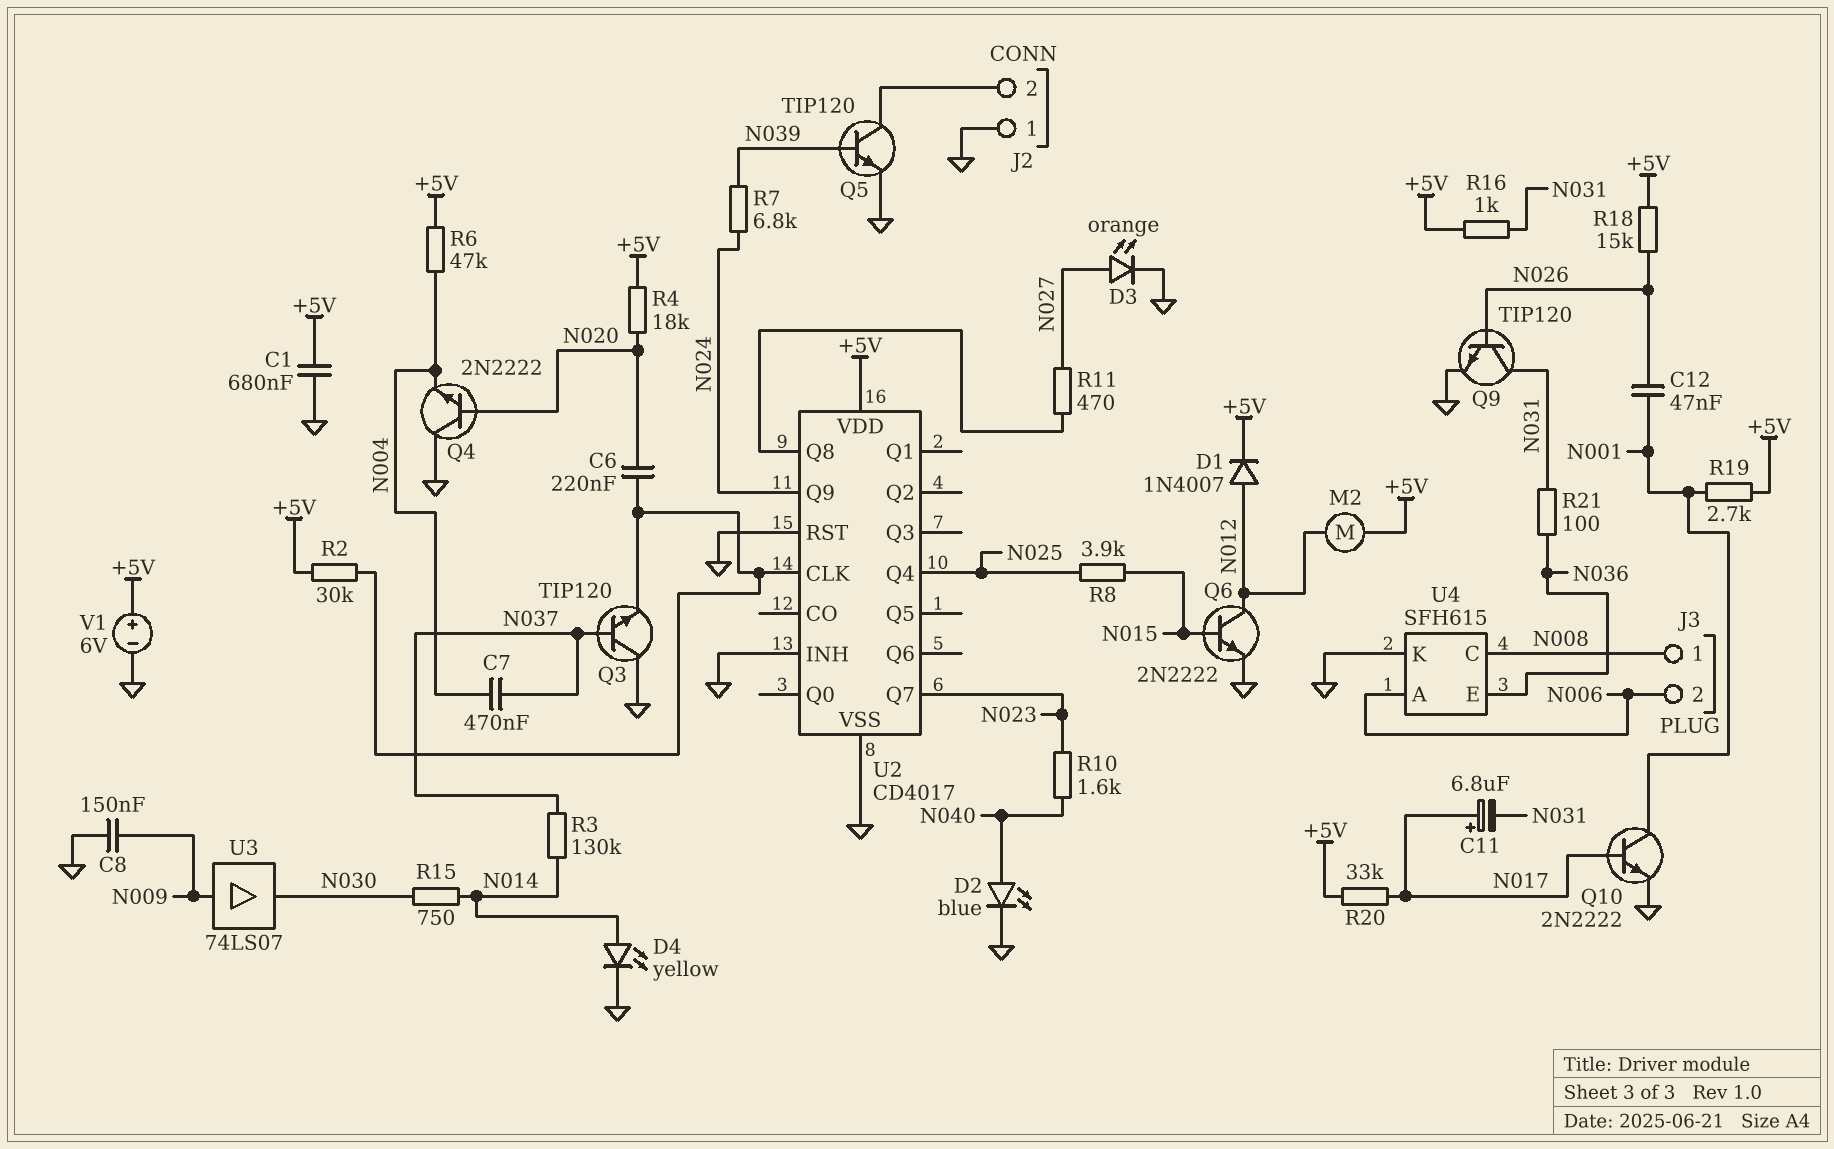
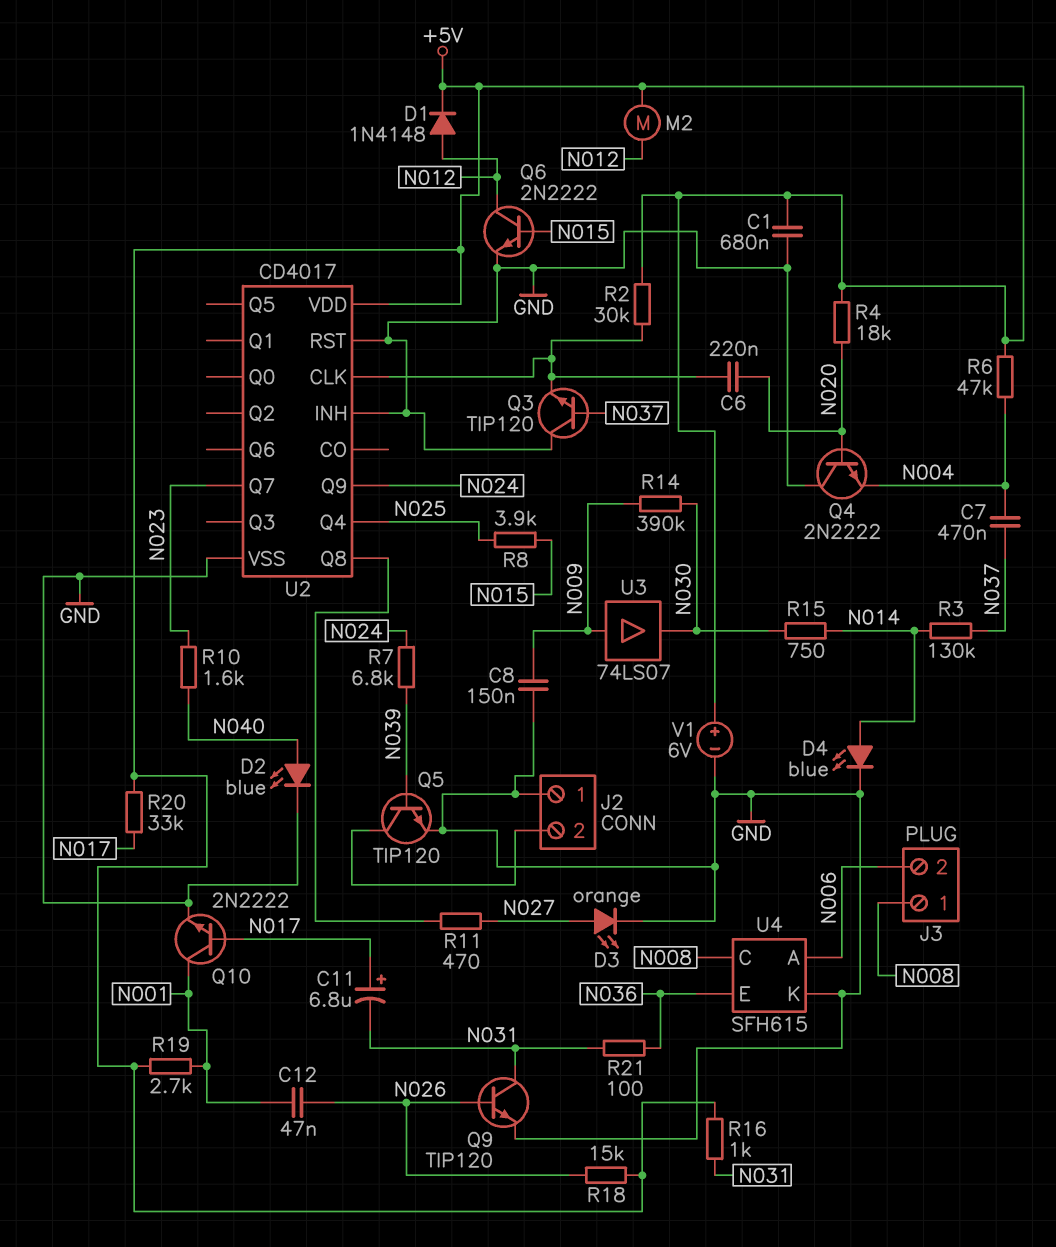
D1: diode 1N4007 (A N012, K +5V) -> diode 1N4148 (A N012, K +5V)
D4: LED yellow (A N014, K GND) -> LED blue (A N014, K GND)
R14: none -> 390k (N009, N030)

